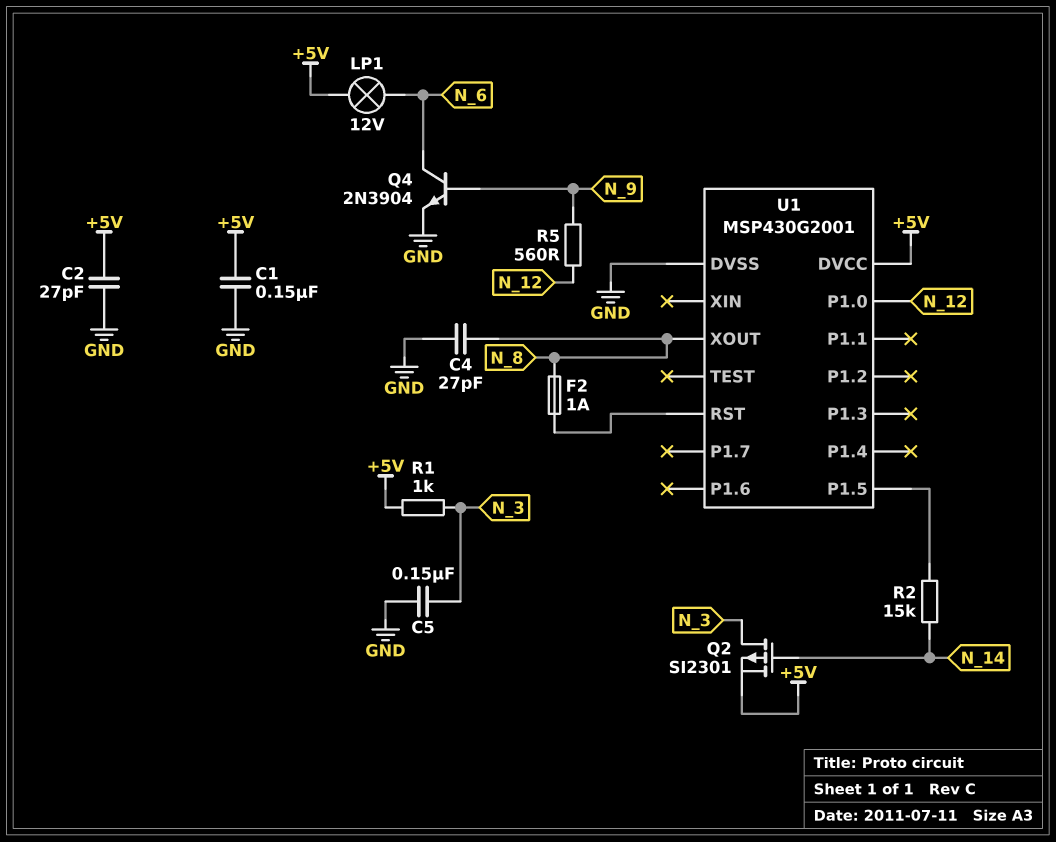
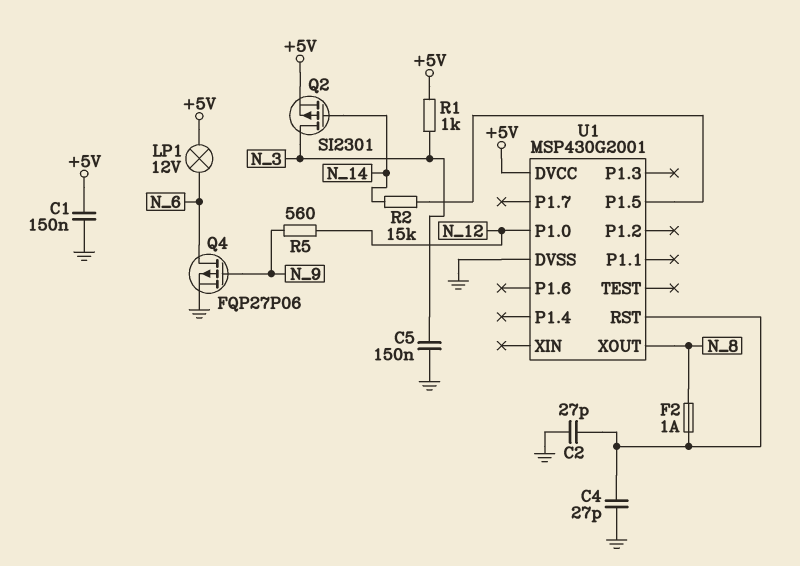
C2: 27pF (+5V, GND) -> 27pF (GND, U1/RST)
C4: 27pF (GND, N_8) -> 27pF (GND, U1/RST)
Q4: NPN 2N3904 (B N_9, C N_6, E GND) -> PMOS FQP27P06 (G N_9, D N_6, S GND)

